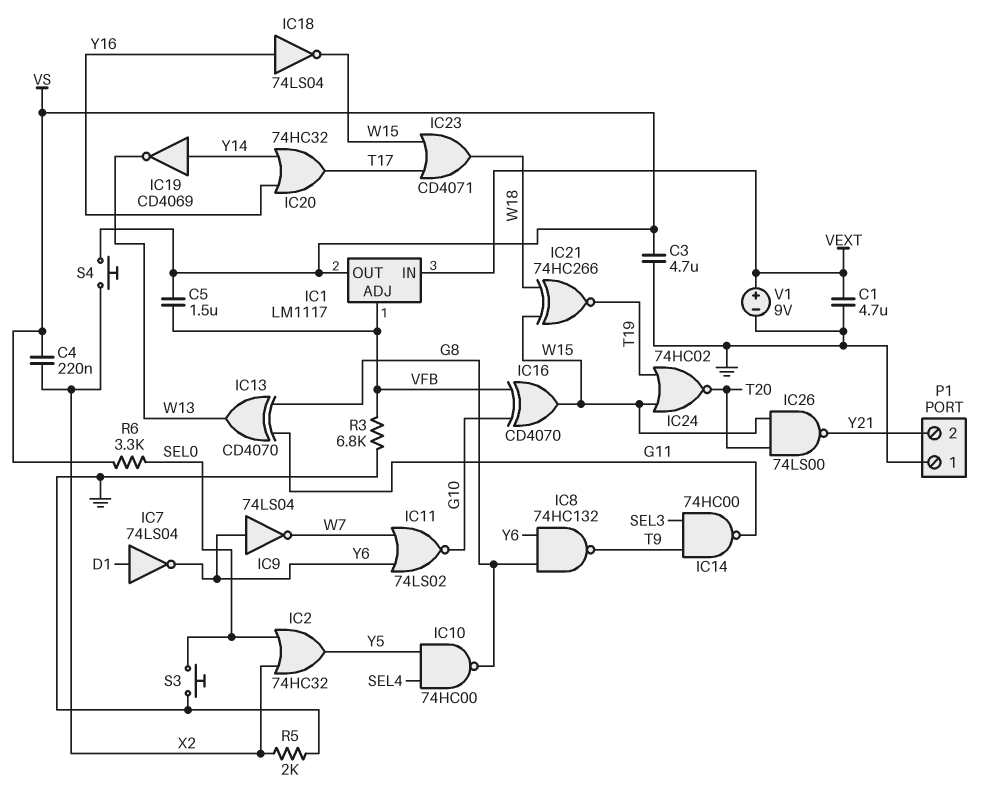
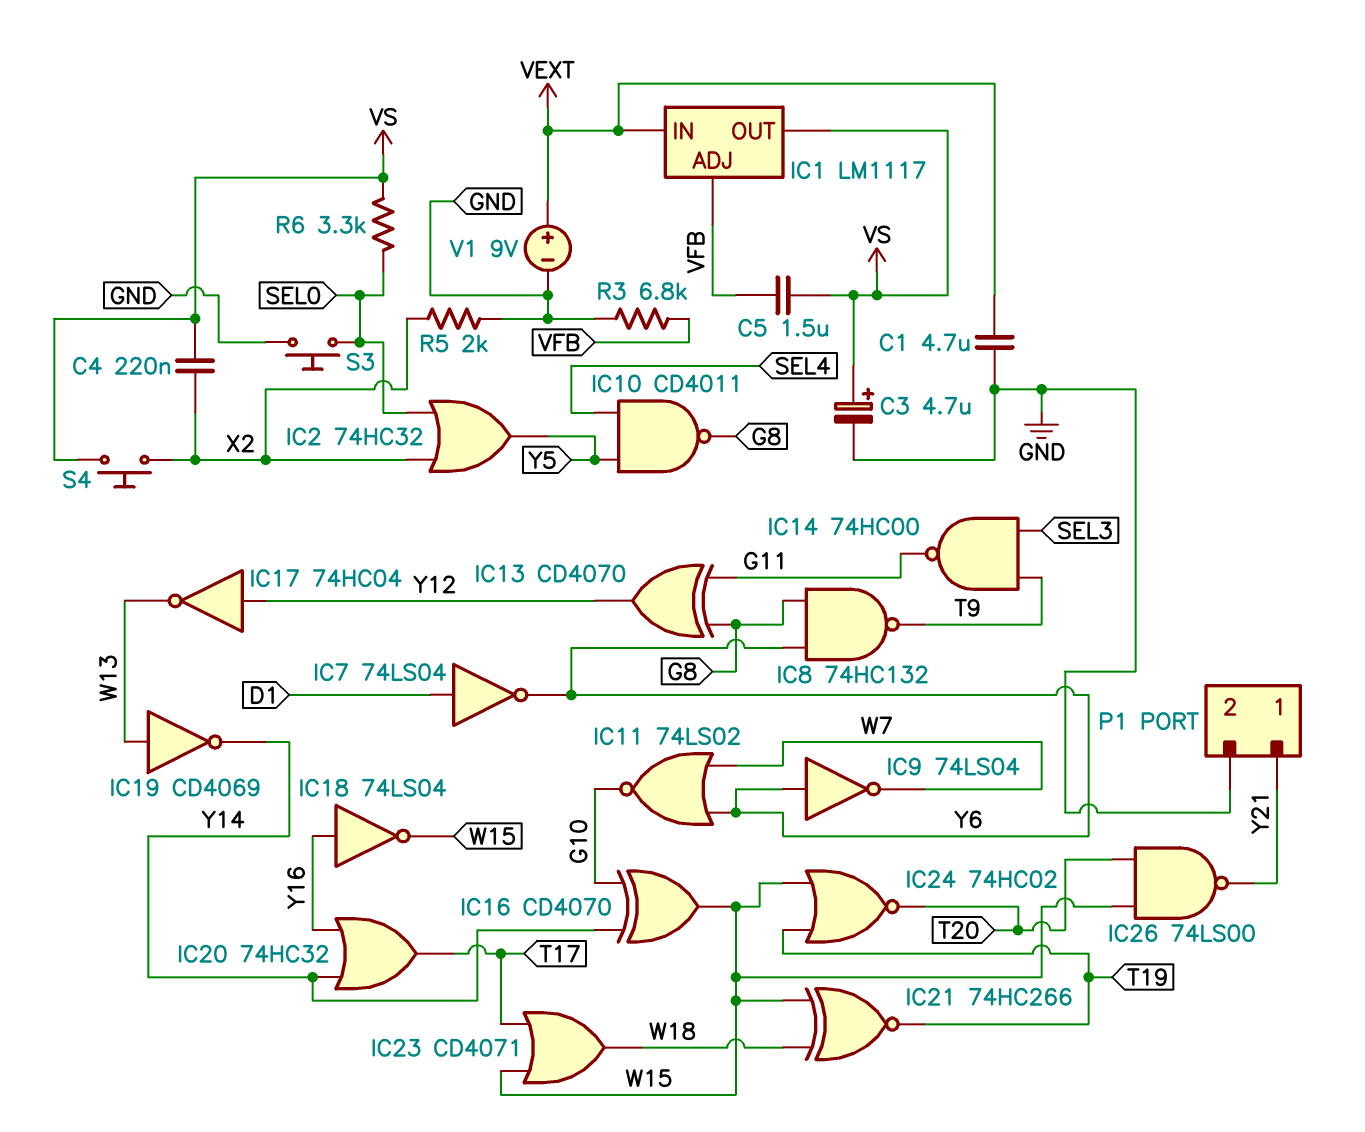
C3: 4.7uF (GND, VS) -> 4.7uF (plus VS, minus GND)
IC10: NAND 74HC00 (in SEL4, in Y5, out G8) -> NAND CD4011 (in SEL4, in Y5, out G8)
IC13: XOR CD4070 (in G8, in G11, out W13) -> XOR CD4070 (in G8, in G11, out Y12)
IC16: XOR CD4070 (in G10, in VFB, out W15) -> XOR CD4070 (in G10, in Y14, out W15)
IC17: none -> NOT 74HC04 (in Y12, out W13)
IC19: NOT CD4069 (in Y14, out W13) -> NOT CD4069 (in W13, out Y14)
P1 pin 1: GND -> Y21
P1 pin 2: Y21 -> GND

